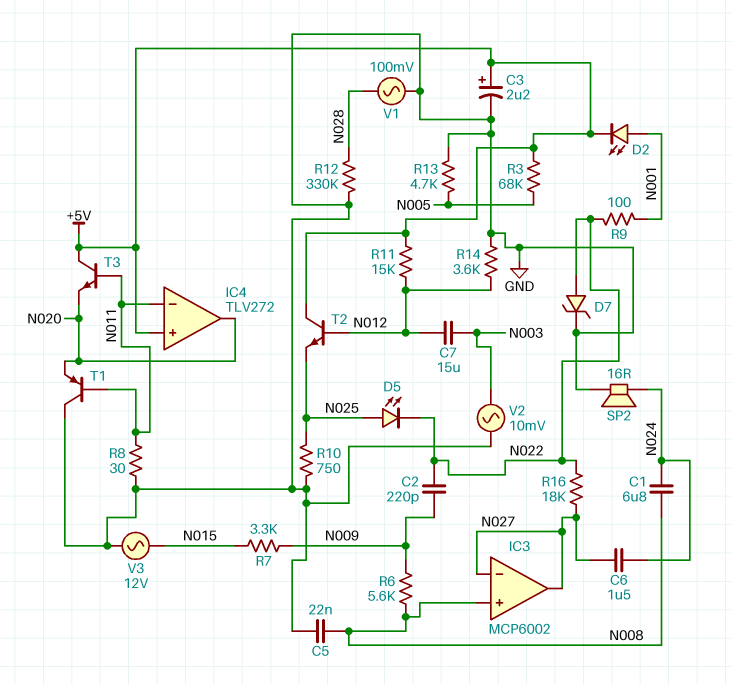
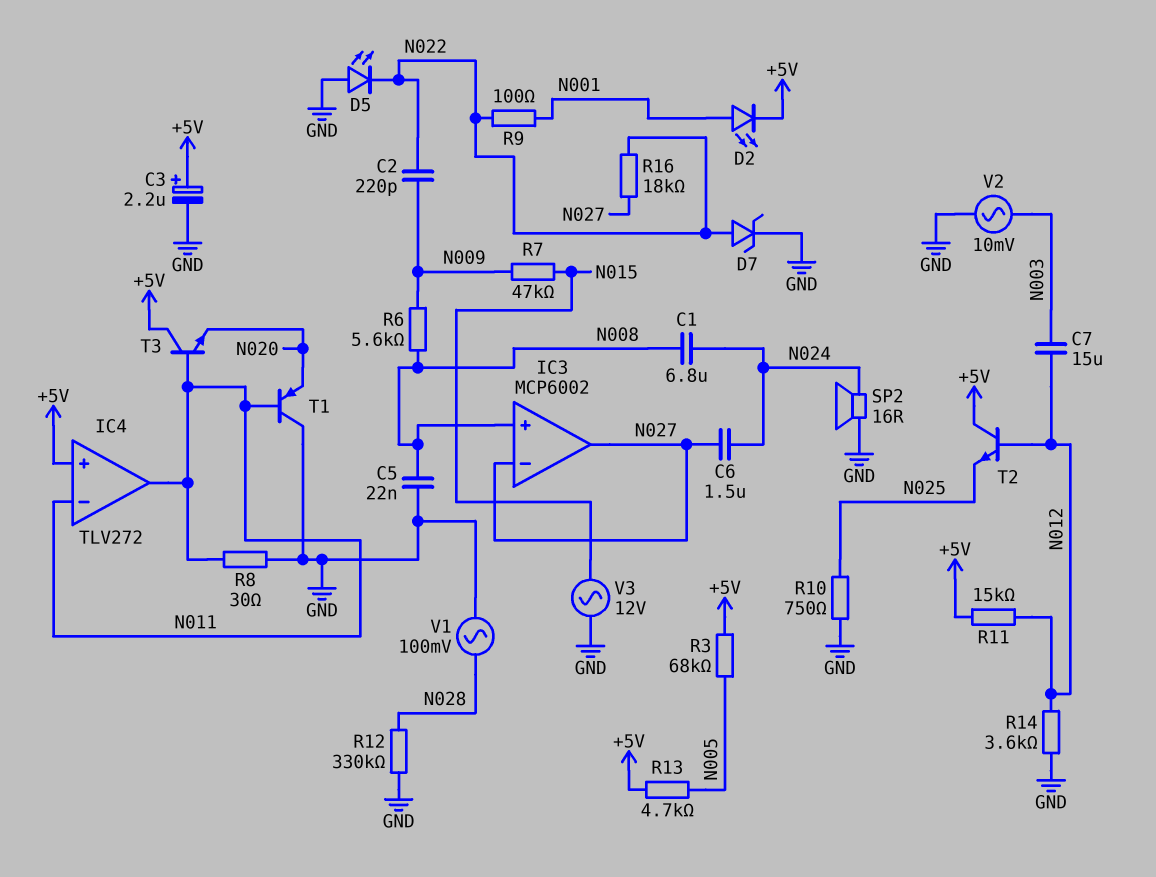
D5: LED (A N025, K N022) -> LED (A GND, K N022)
IC4 pin out: N020 -> N011
R7: 3.3k (N009, N015) -> 47k (N009, N015)
R13: 4.7k (GND, N005) -> 4.7k (+5V, N005)

